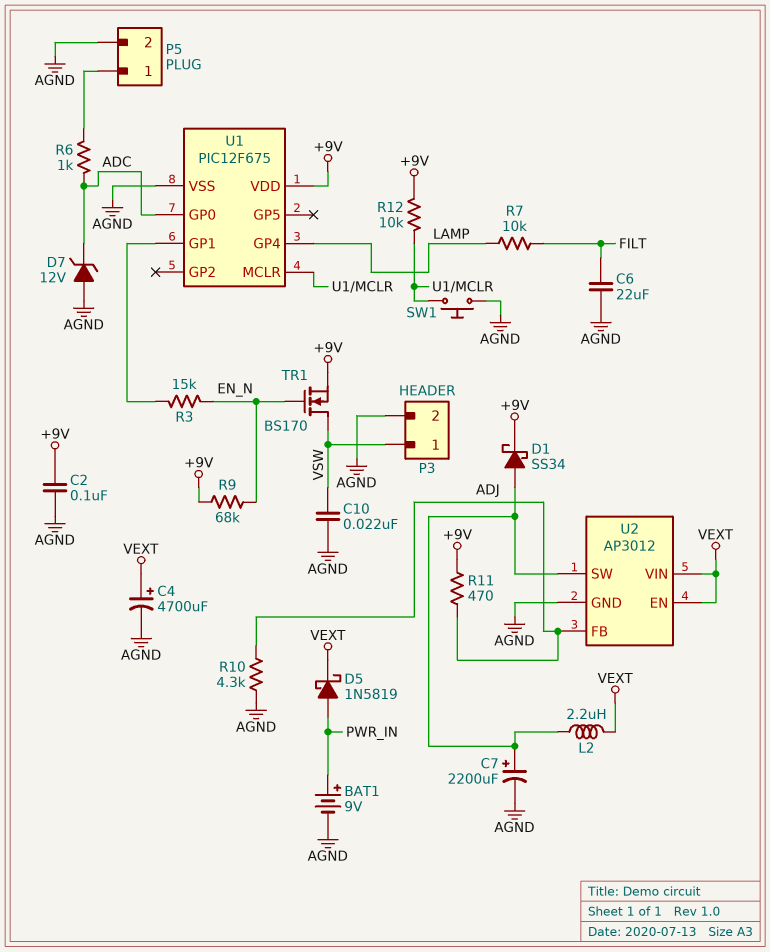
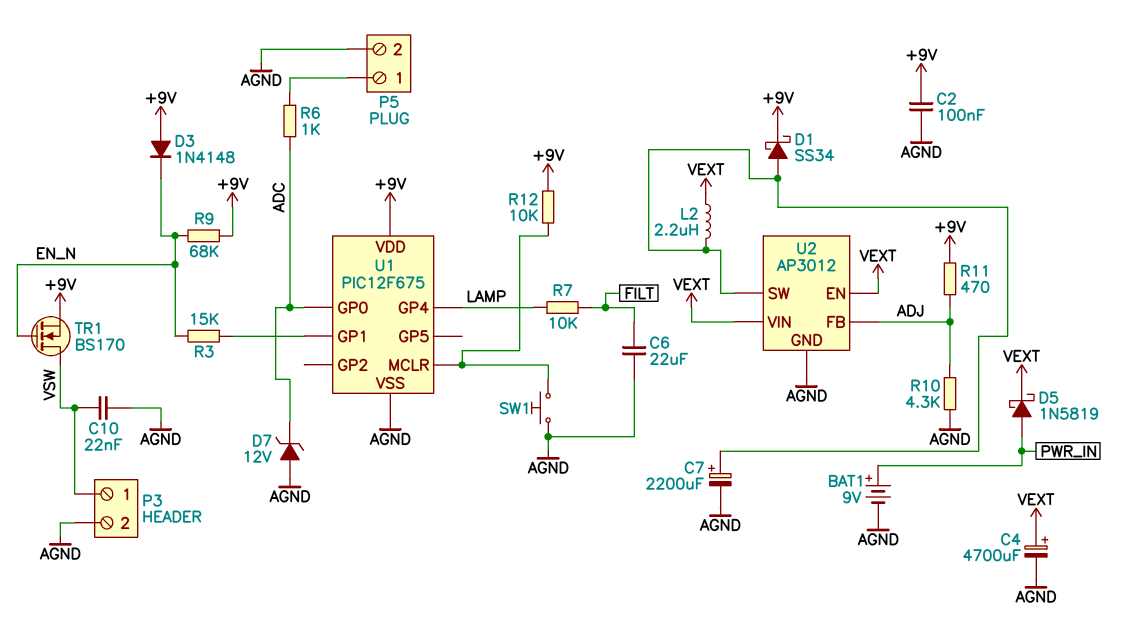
D3: none -> diode 1N4148 (A +9V, K EN_N)

